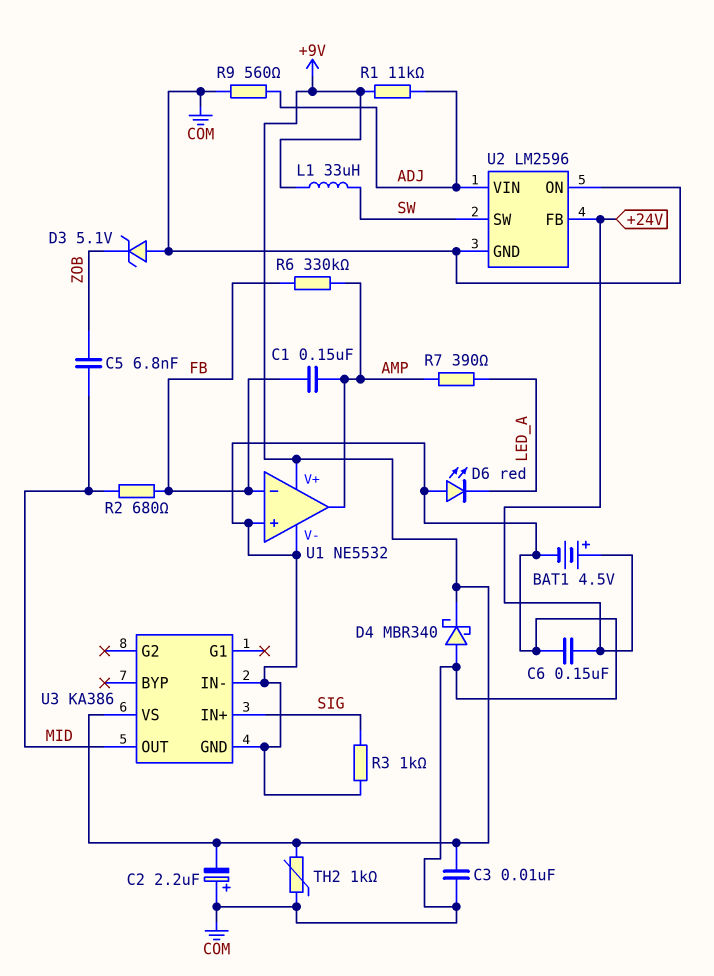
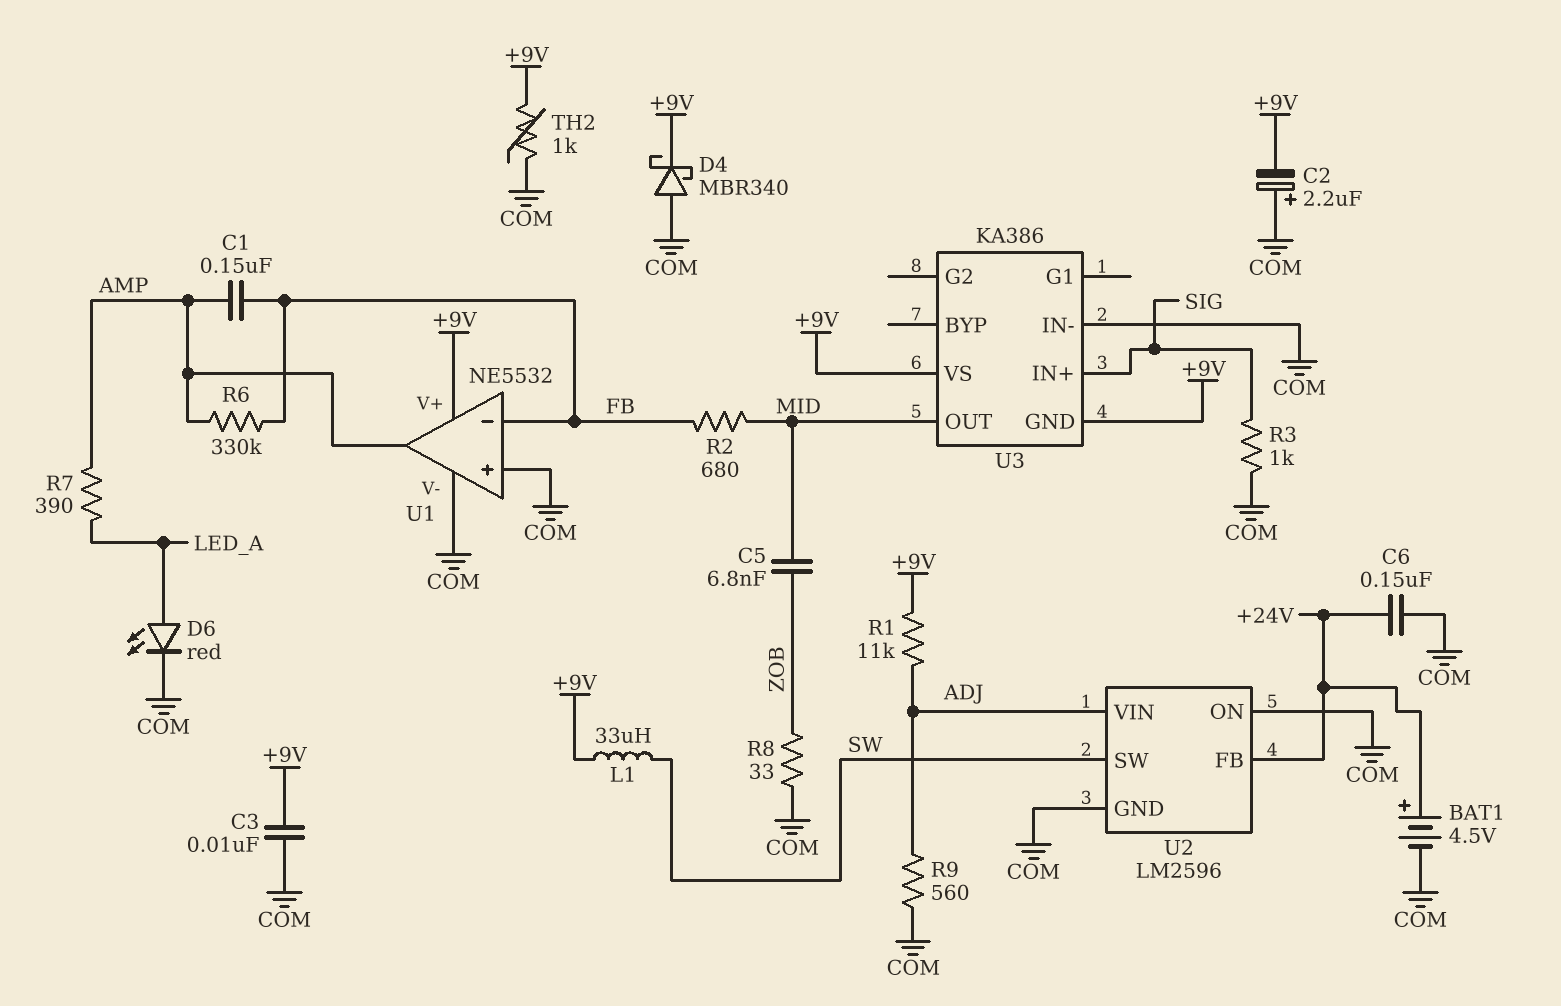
D3: zener 5.1V (A COM, K ZOB) -> none
D6: LED red (A COM, K LED_A) -> LED red (A LED_A, K COM)
R8: none -> 33 (COM, ZOB)
U3 pin GND: COM -> +9V

